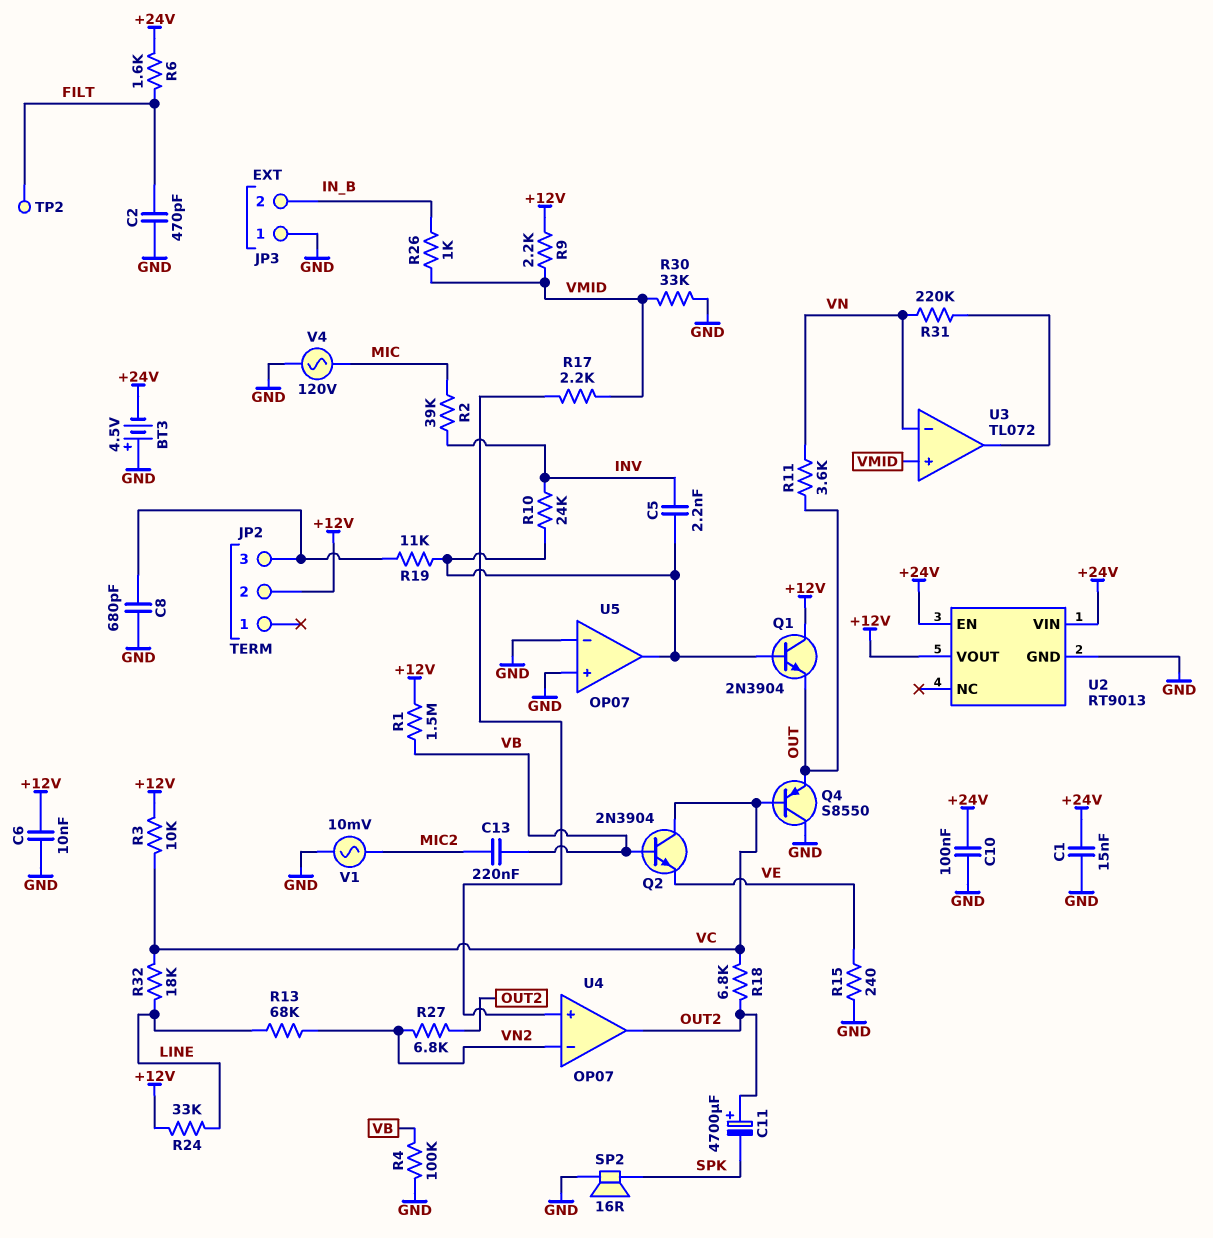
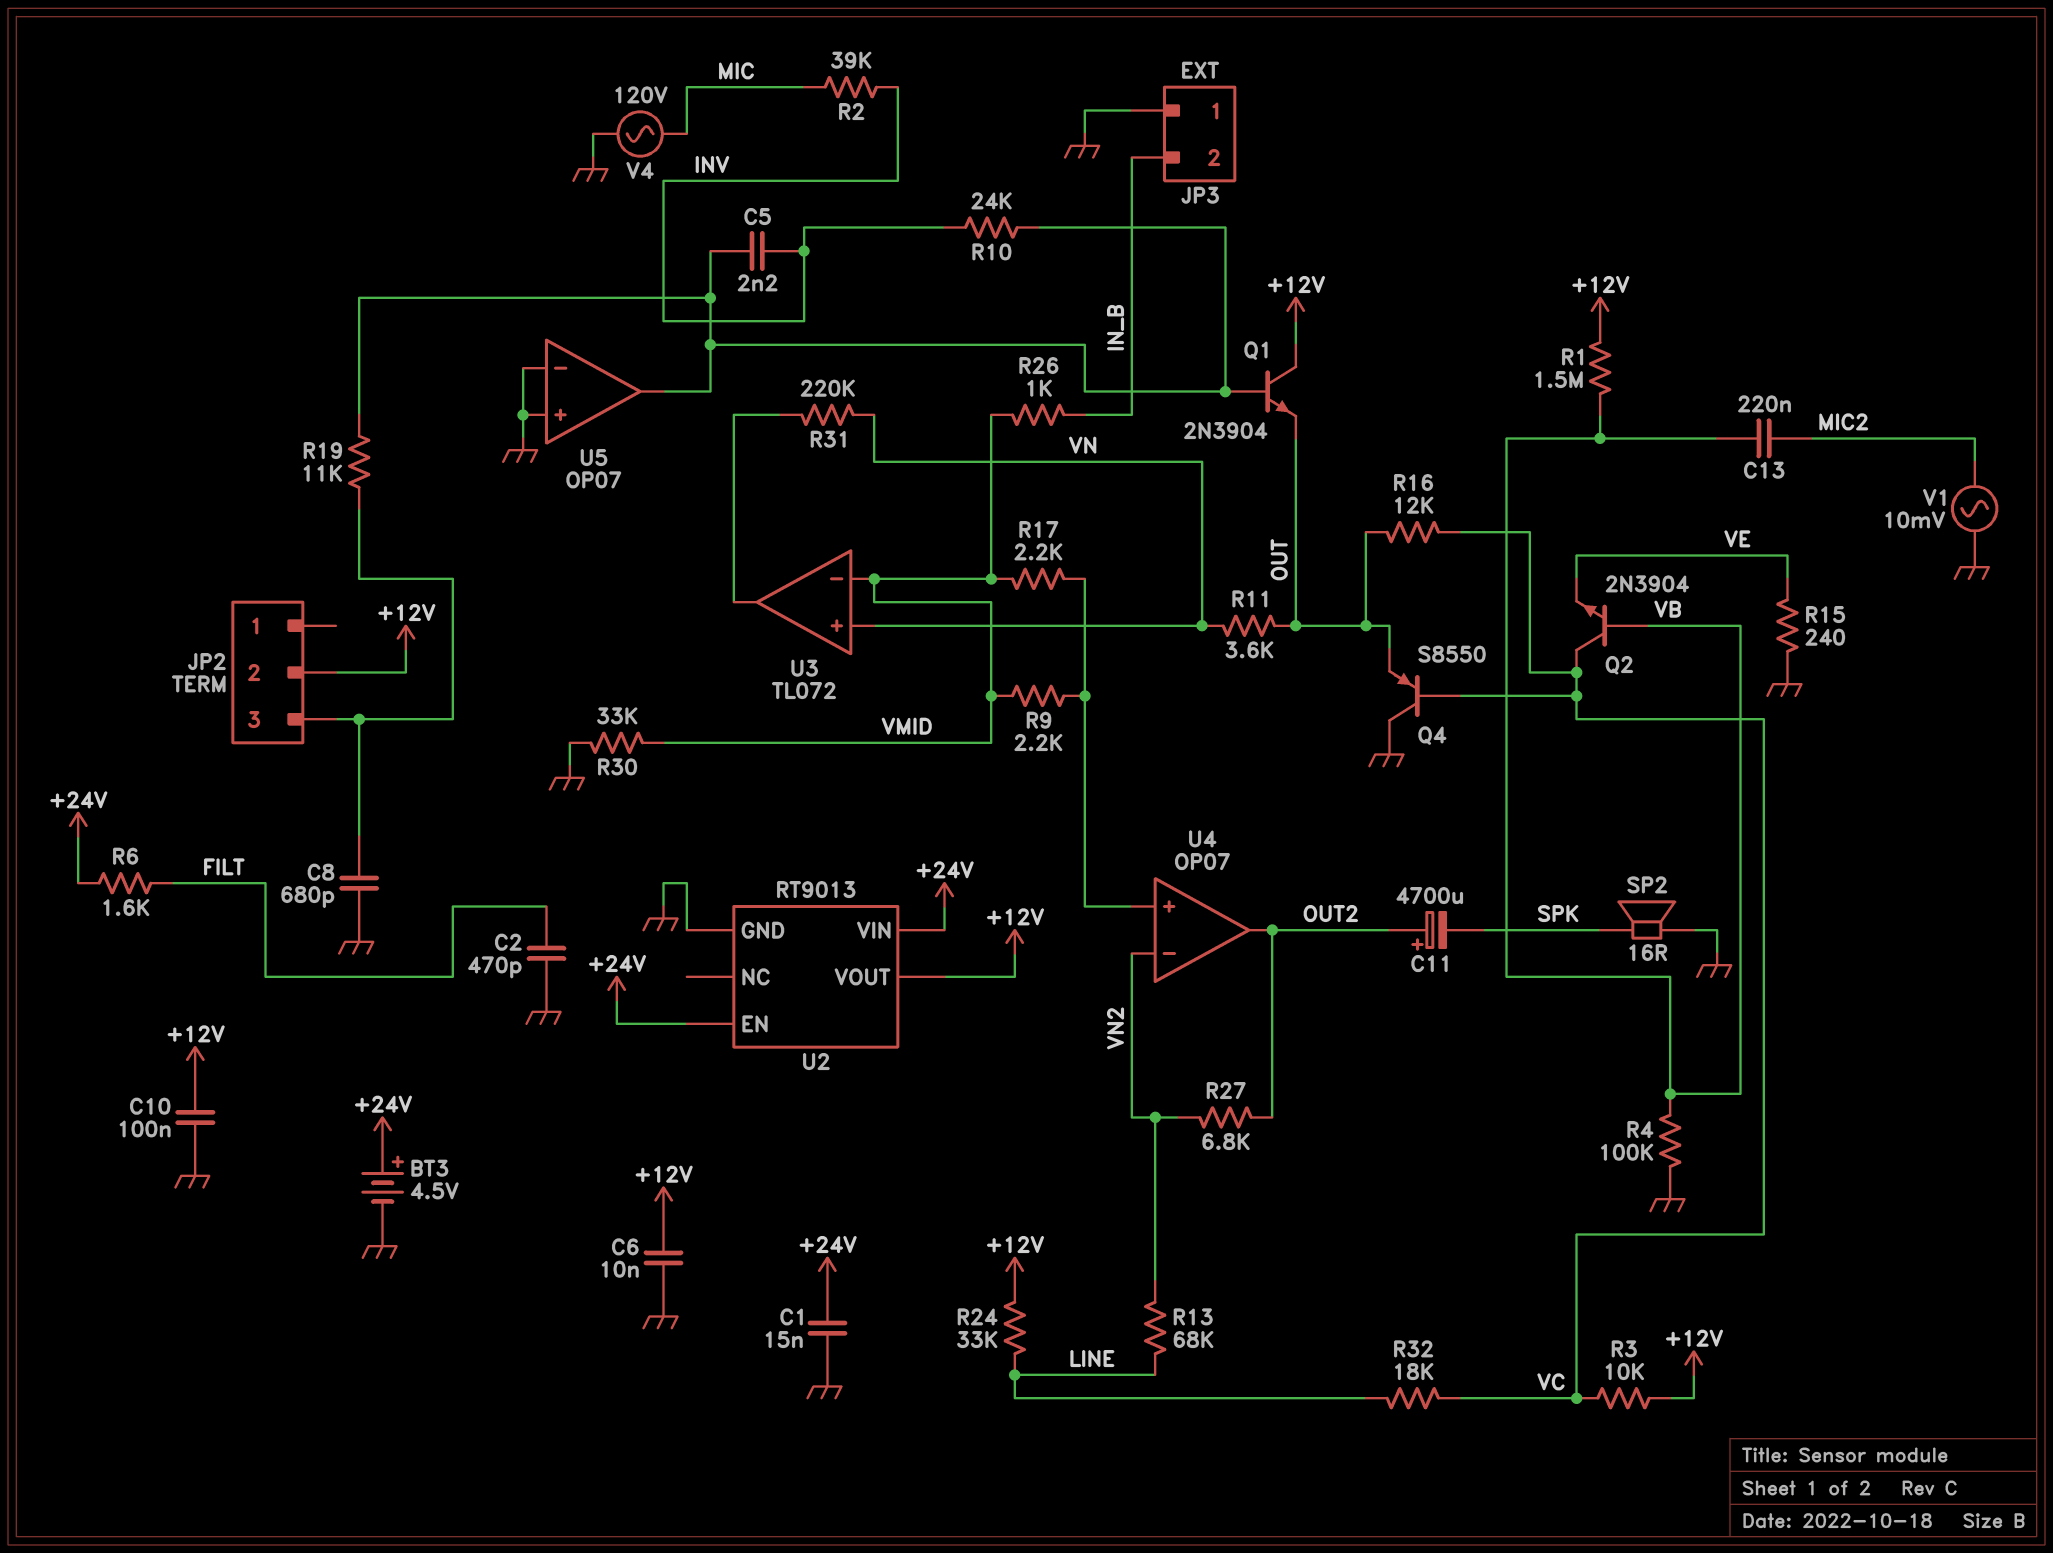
BT3: 4.5V (plus GND, minus +24V) -> 4.5V (plus +24V, minus GND)
C10: 100nF (+24V, GND) -> 100nF (+12V, GND)
R9: 2.2k (+12V, VMID) -> 2.2k (U4/in+, VMID)
R16: none -> 12k (OUT, VC)
R18: 6.8k (OUT2, VC) -> none
TP2: test point (FILT) -> none
U3 pin in+: VMID -> VN
U3 pin in-: VN -> VMID

